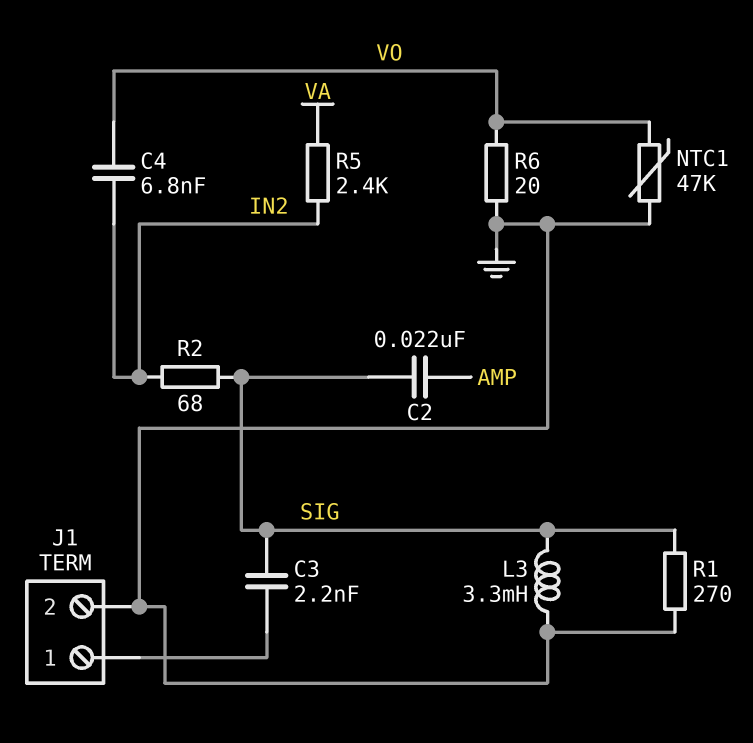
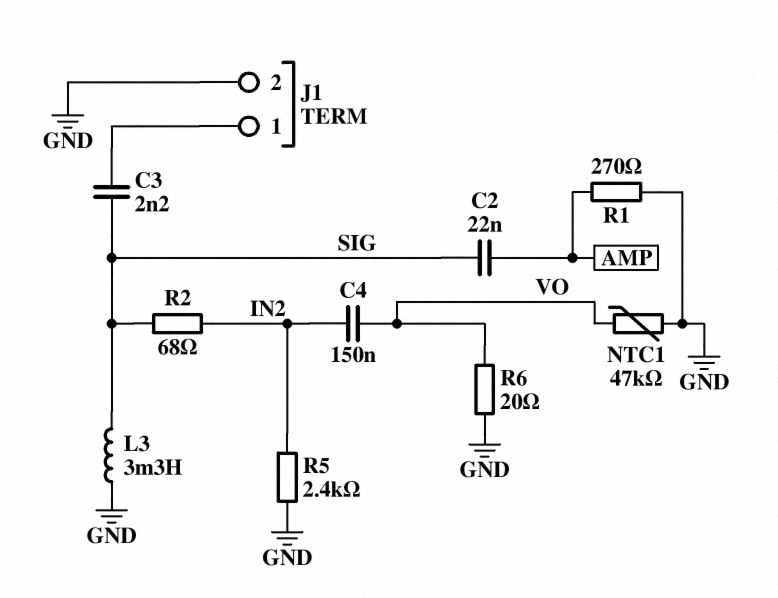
C4: 6.8nF (IN2, VO) -> 150nF (IN2, VO)
R1: 270 (GND, SIG) -> 270 (AMP, GND)
R5: 2.4k (IN2, VA) -> 2.4k (GND, IN2)

